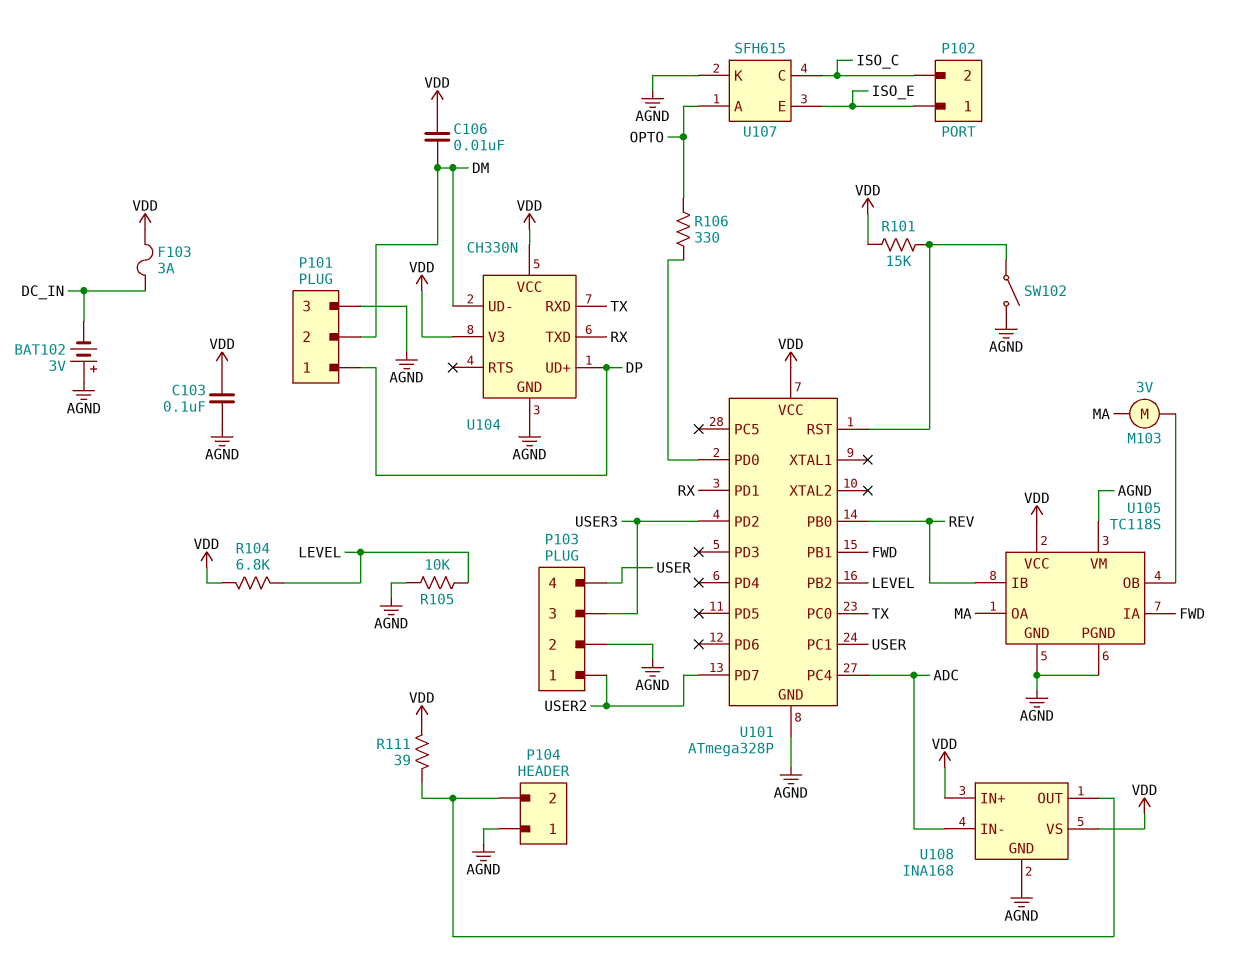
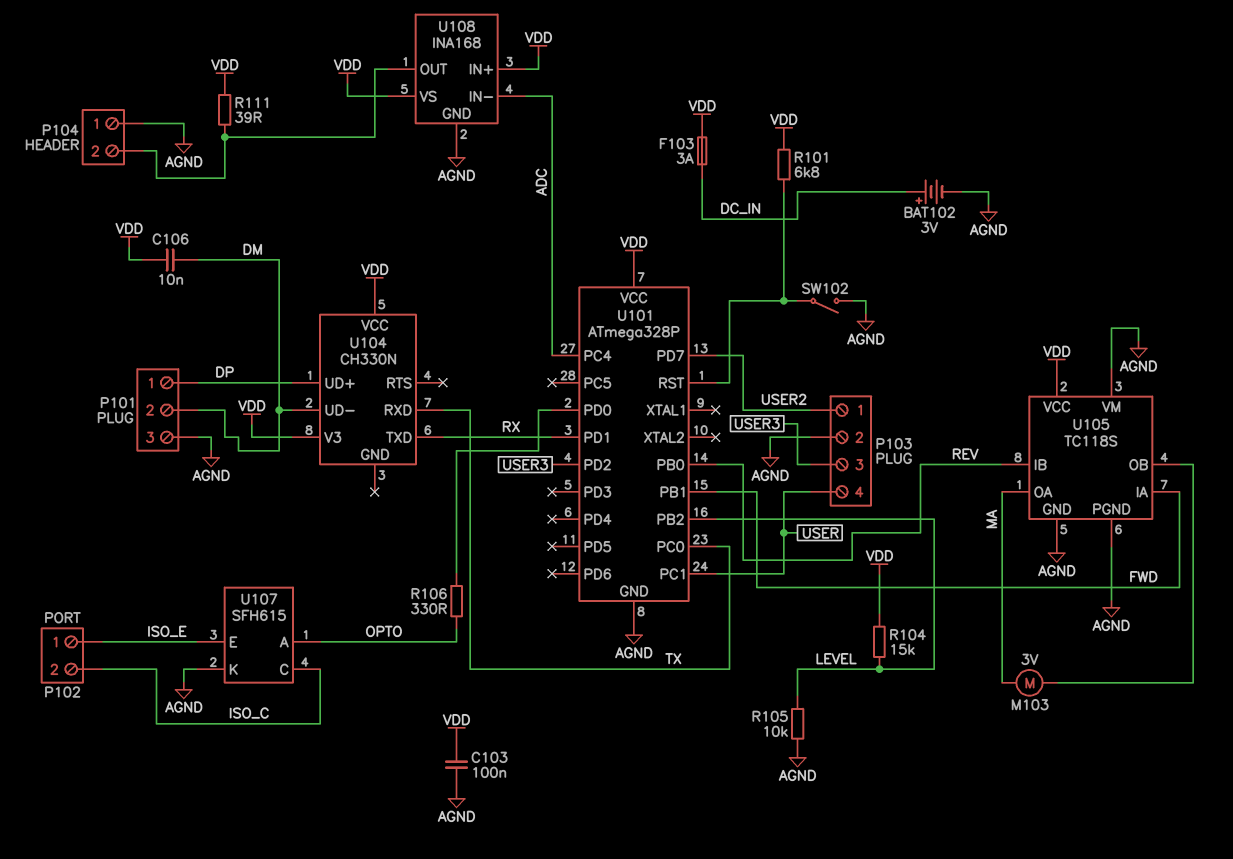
BAT102: 3V (plus AGND, minus DC_IN) -> 3V (plus DC_IN, minus AGND)
R101: 15k (U101/RST, VDD) -> 6.8k (U101/RST, VDD)
R104: 6.8k (LEVEL, VDD) -> 15k (LEVEL, VDD)
U104 pin GND: AGND -> none

